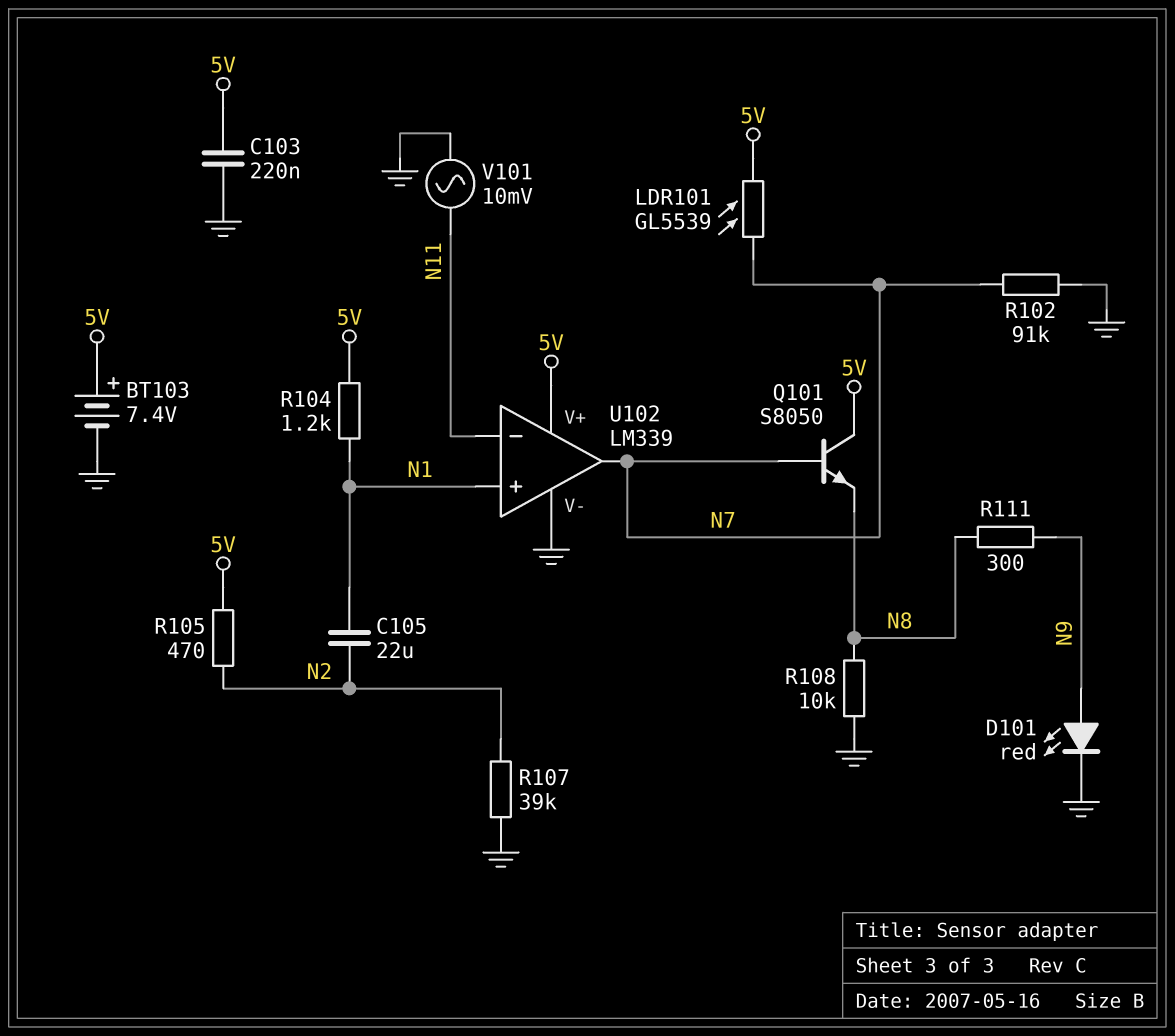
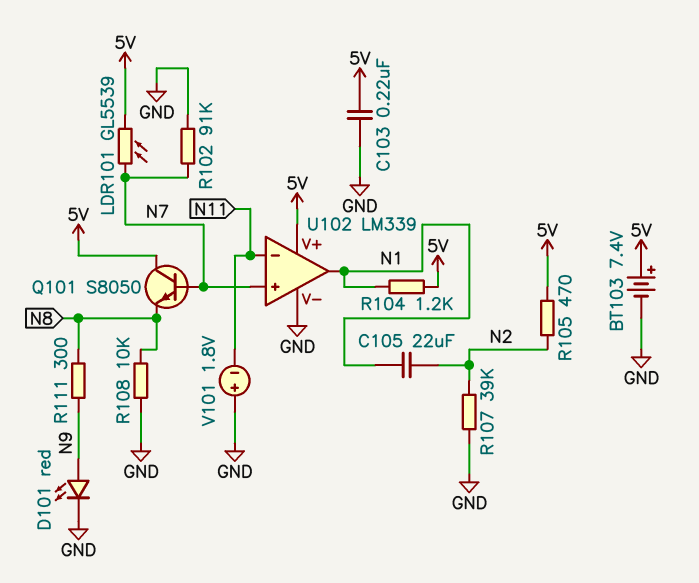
U102 pin in+: N1 -> N7
U102 pin out: N7 -> N1
V101: AC 10mV (GND, N11) -> 1.8V (plus GND, minus N11)

